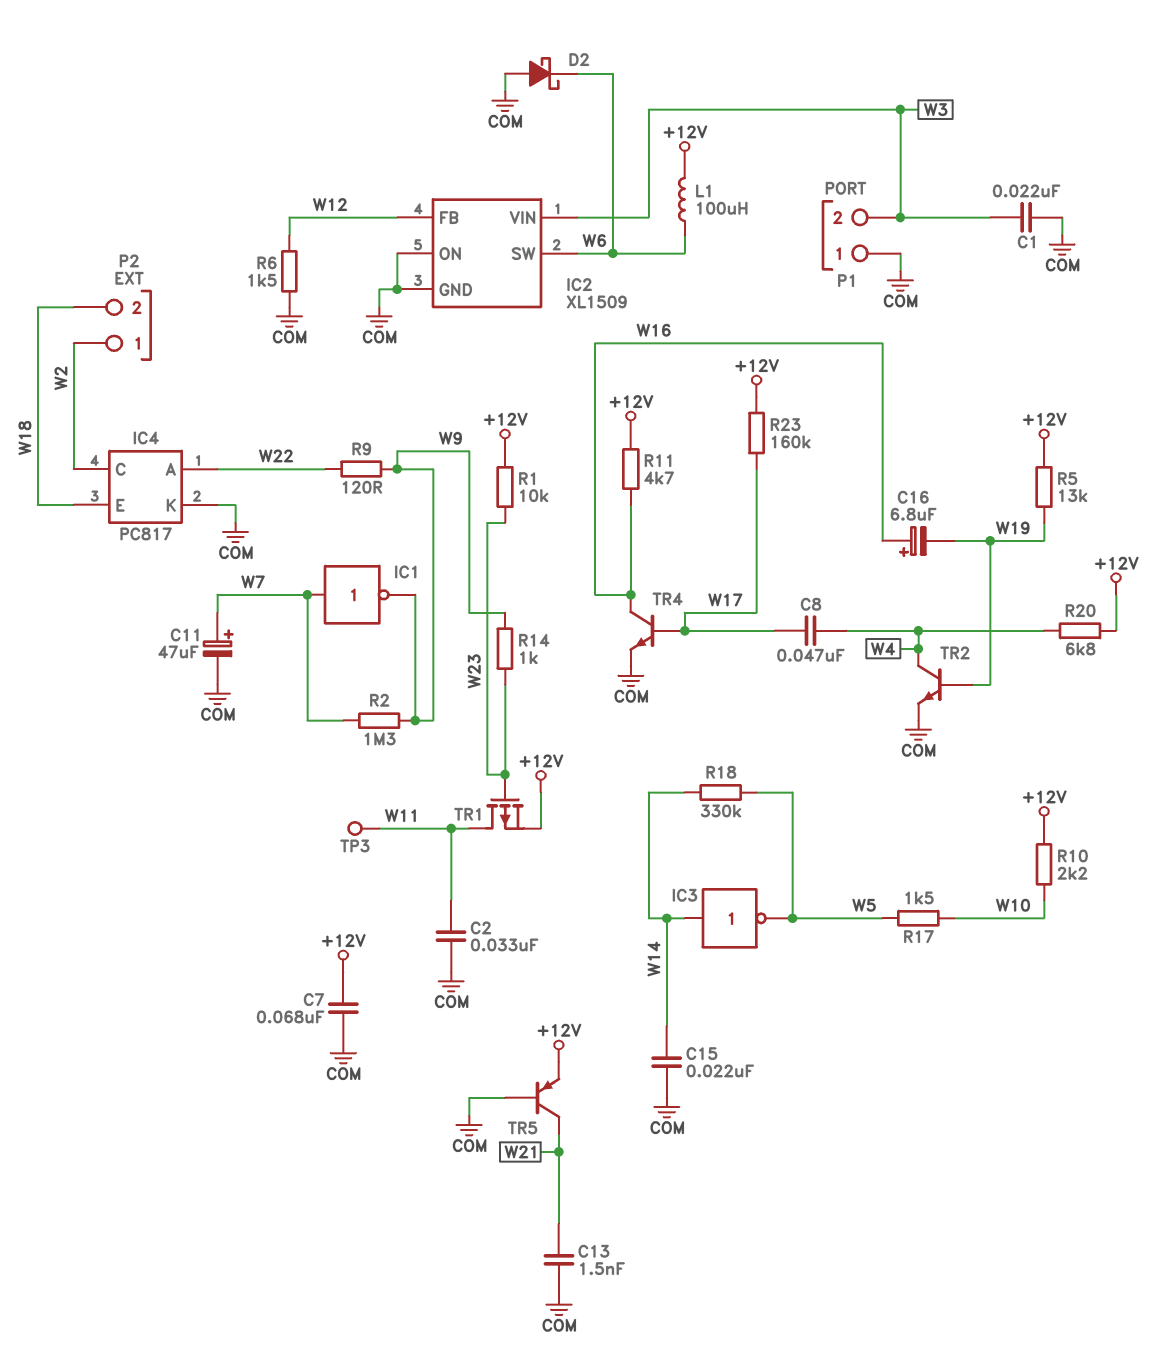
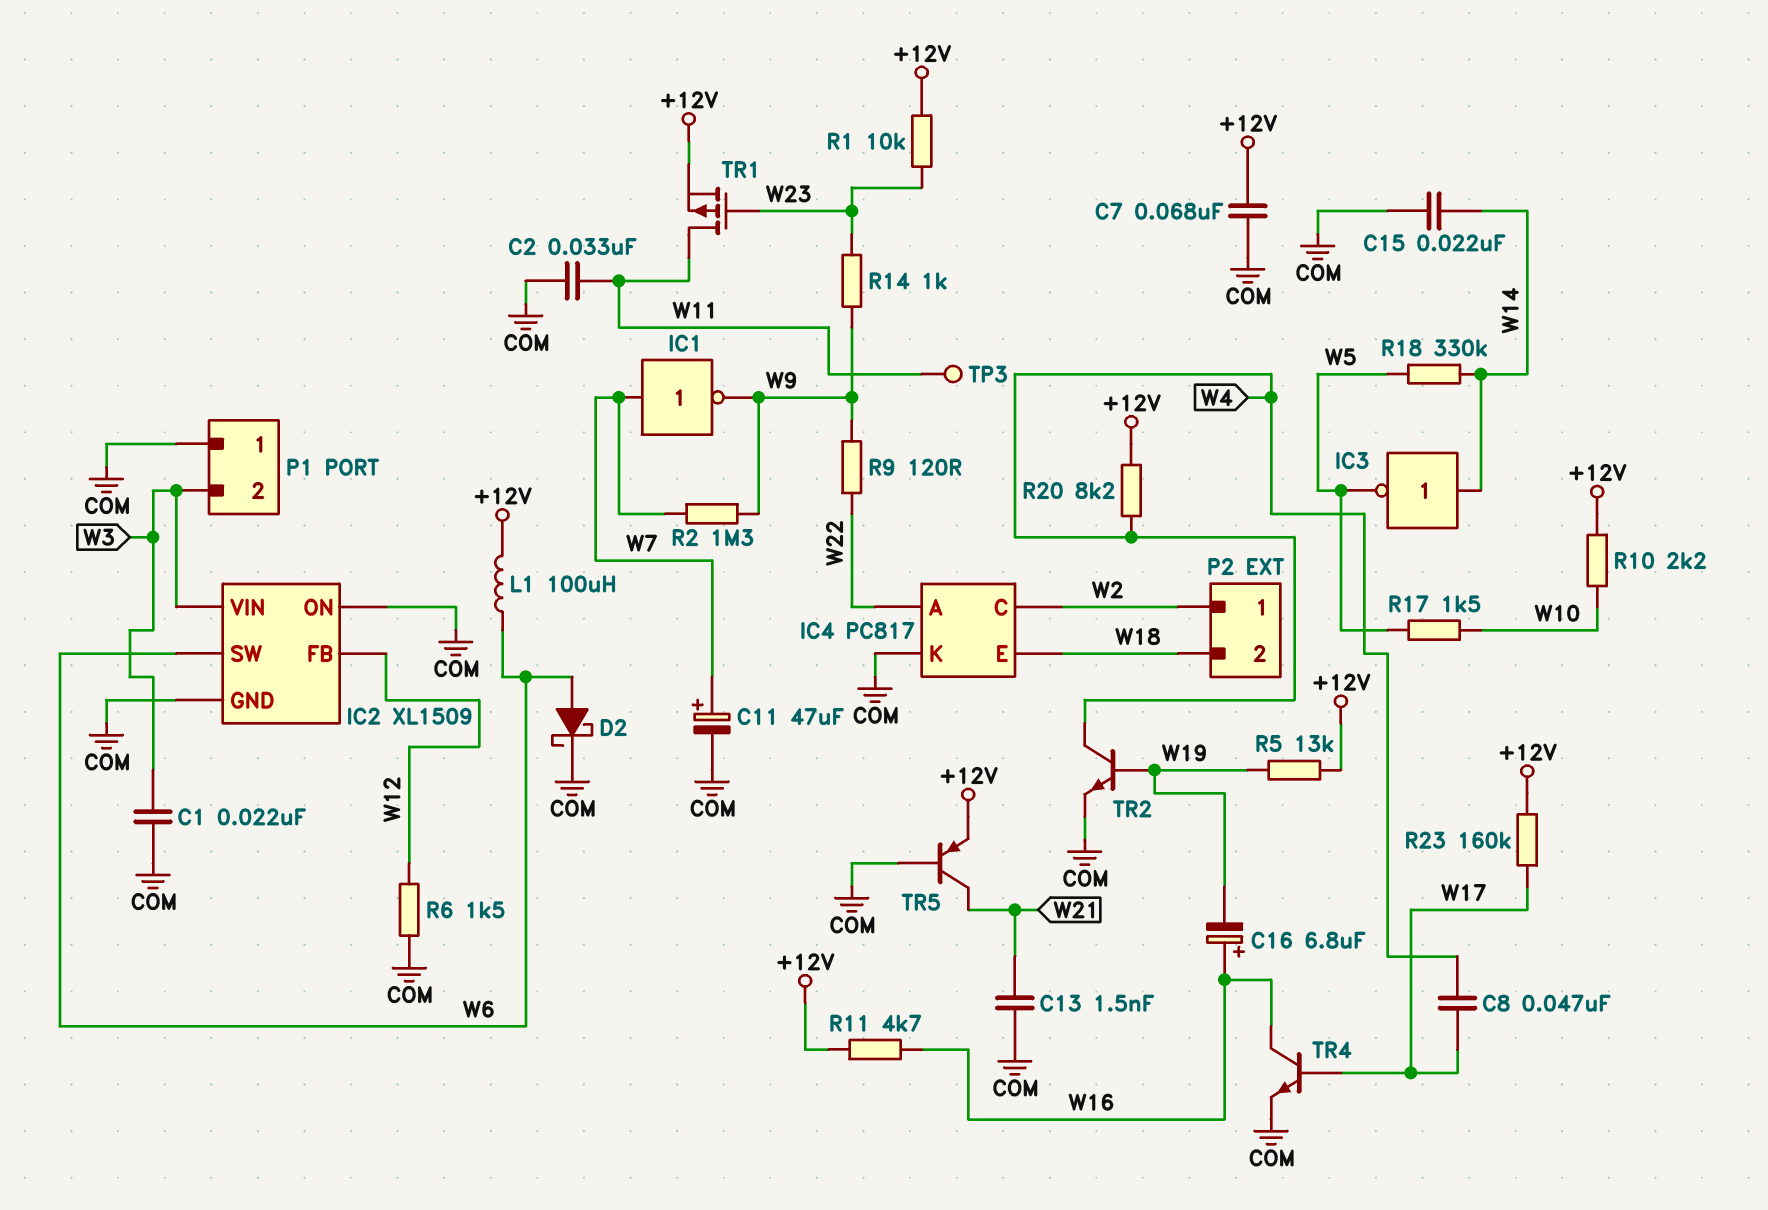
D2: schottky (A COM, K W6) -> schottky (A W6, K COM)
R20: 6.8k (+12V, W4) -> 8.2k (+12V, W4)

